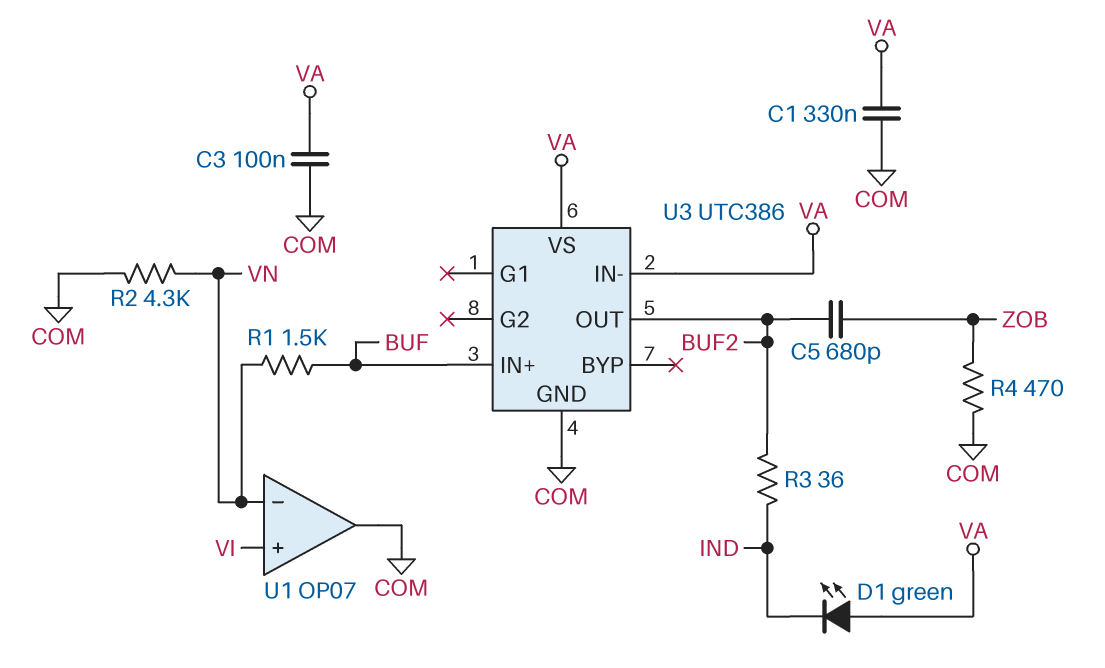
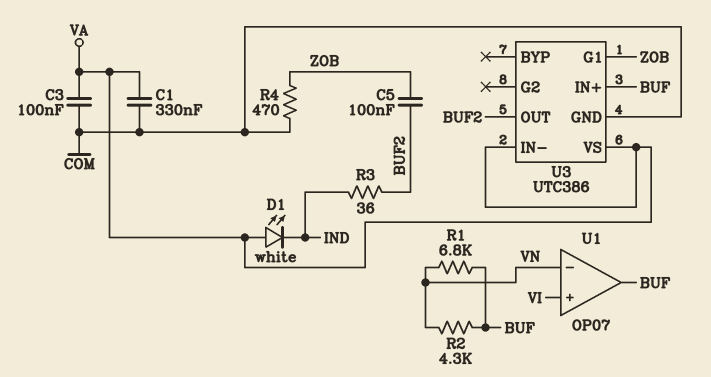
C5: 680pF (BUF2, ZOB) -> 100nF (BUF2, ZOB)
D1: LED green (A VA, K IND) -> LED white (A VA, K IND)
R1: 1.5k (BUF, VN) -> 6.8k (BUF, VN)
R2: 4.3k (COM, VN) -> 4.3k (BUF, VN)
U1 pin out: COM -> BUF
U3 pin G1: none -> ZOB

